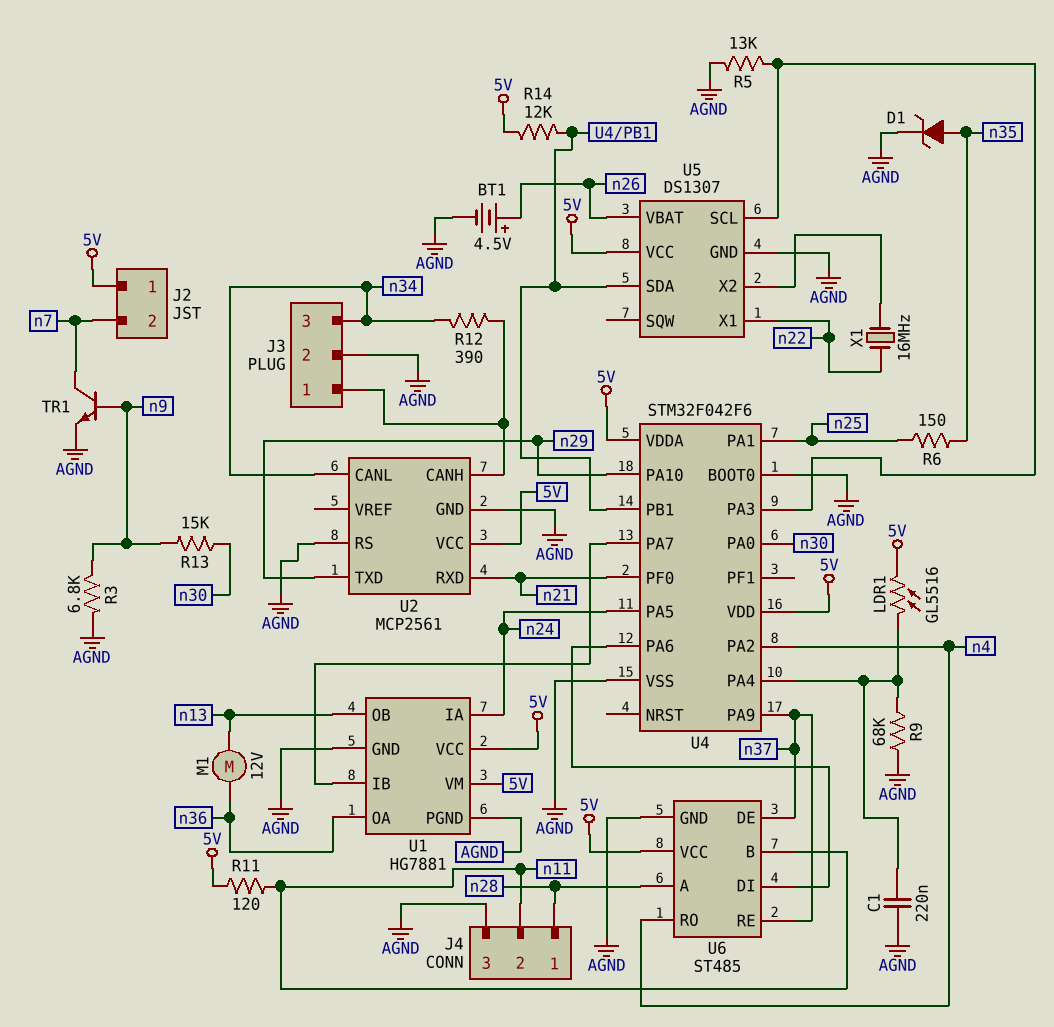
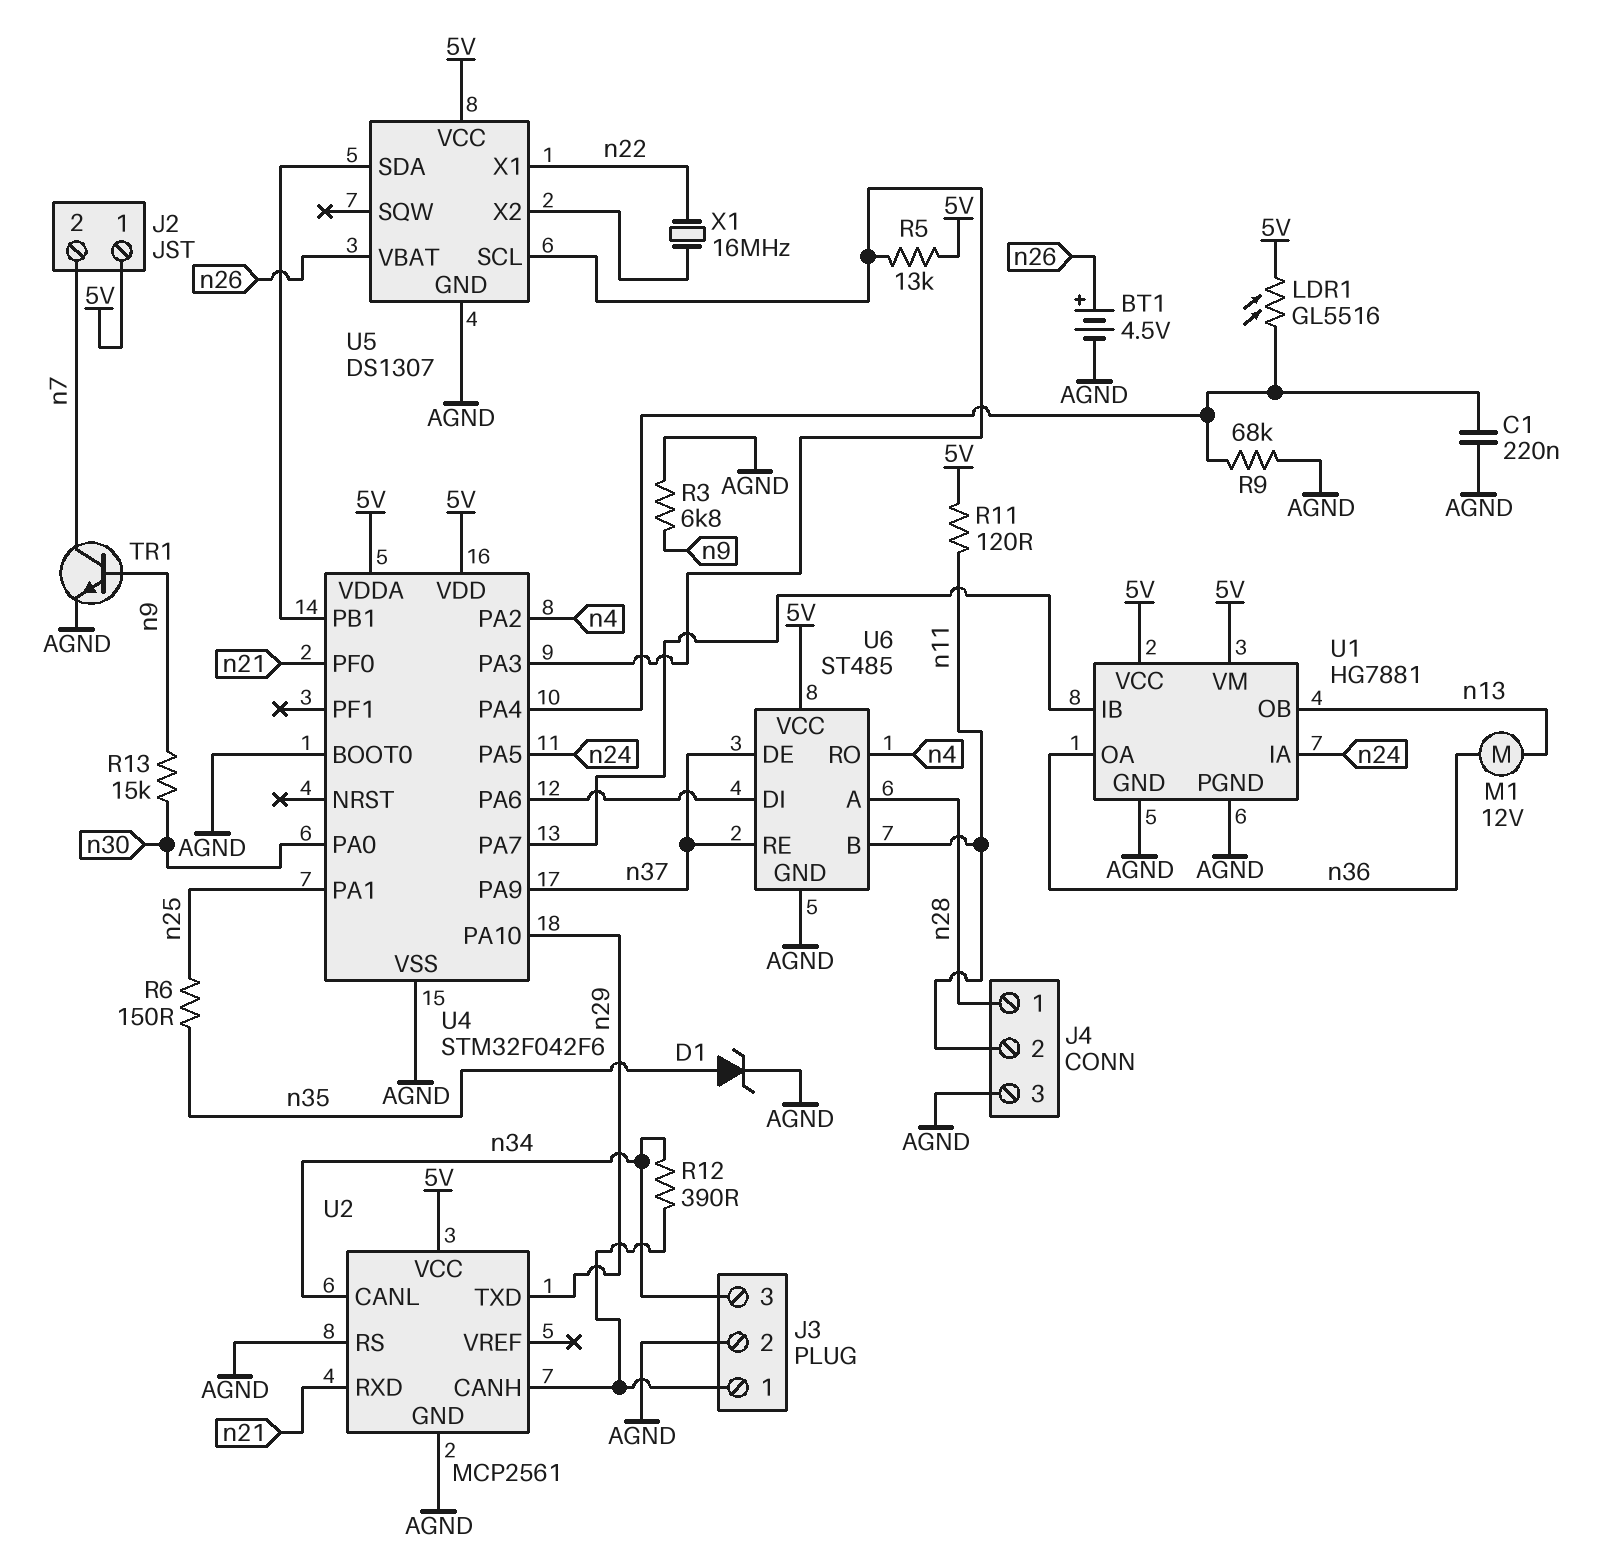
R5: 13k (AGND, U4/PA3) -> 13k (5V, U4/PA3)
R14: 12k (5V, U4/PB1) -> none

